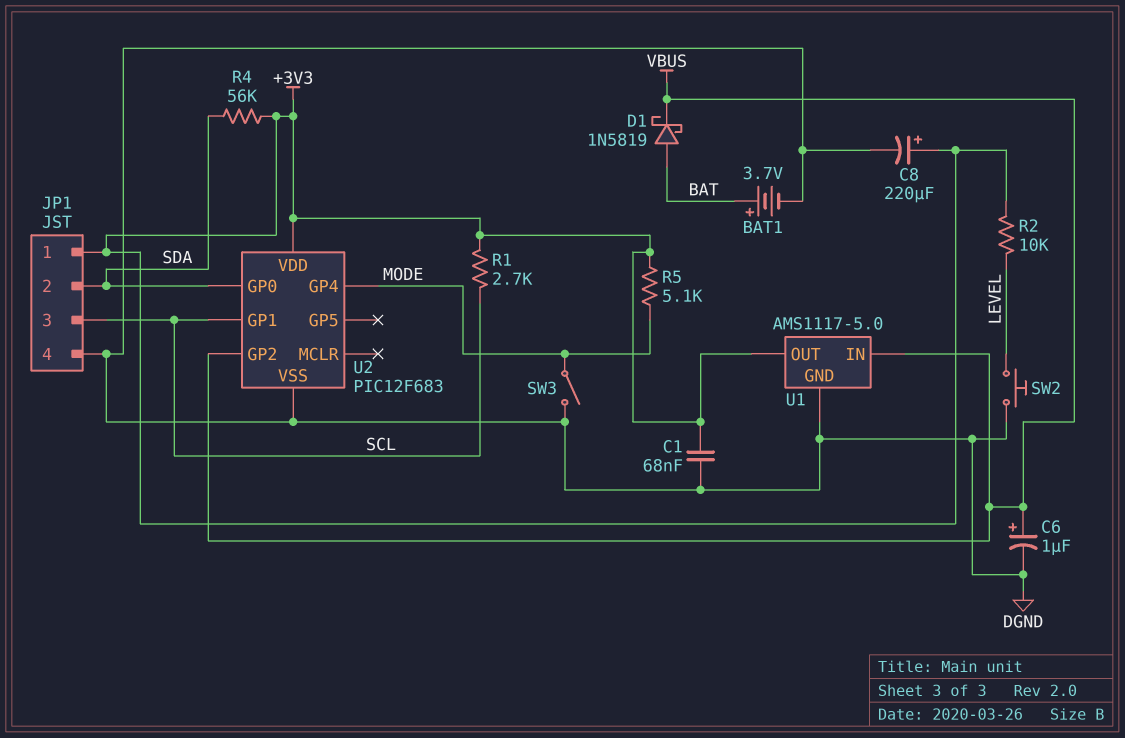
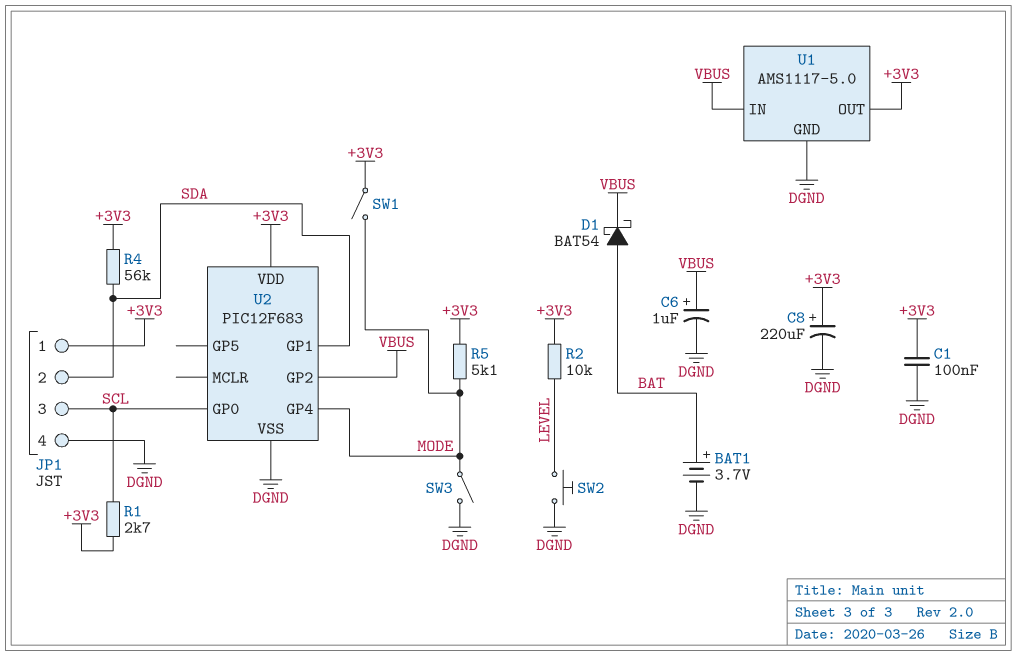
C1: 68nF (+3V3, DGND) -> 100nF (+3V3, DGND)
D1: schottky 1N5819 (A BAT, K VBUS) -> schottky BAT54 (A BAT, K VBUS)
SW1: none -> switch (+3V3, MODE)
U2 pin GP0: SDA -> SCL
U2 pin GP1: SCL -> SDA

